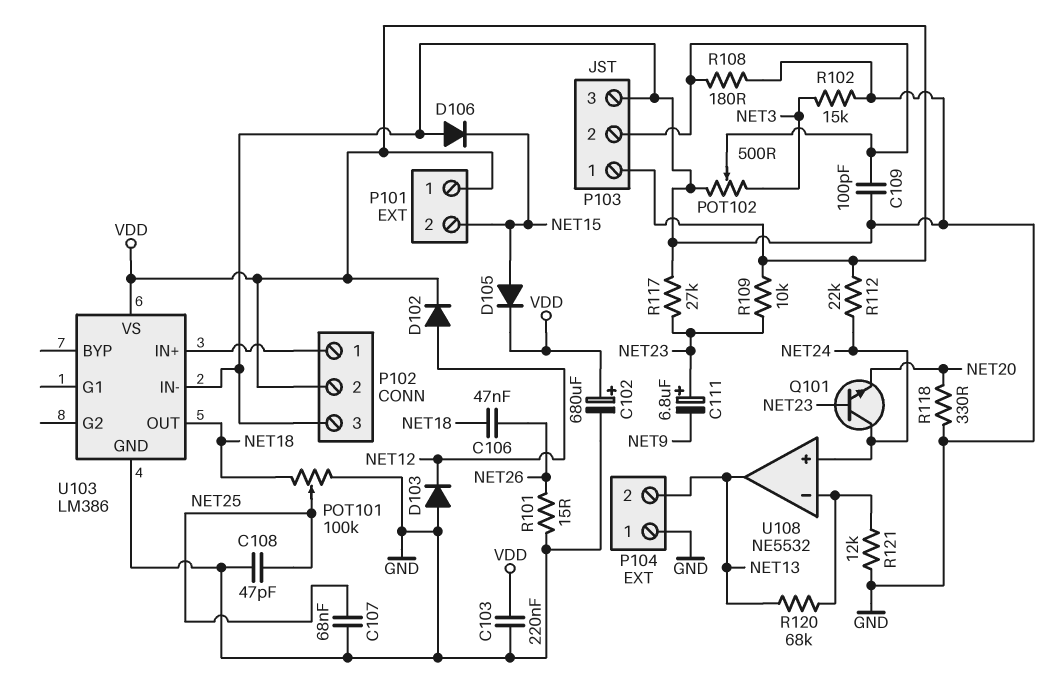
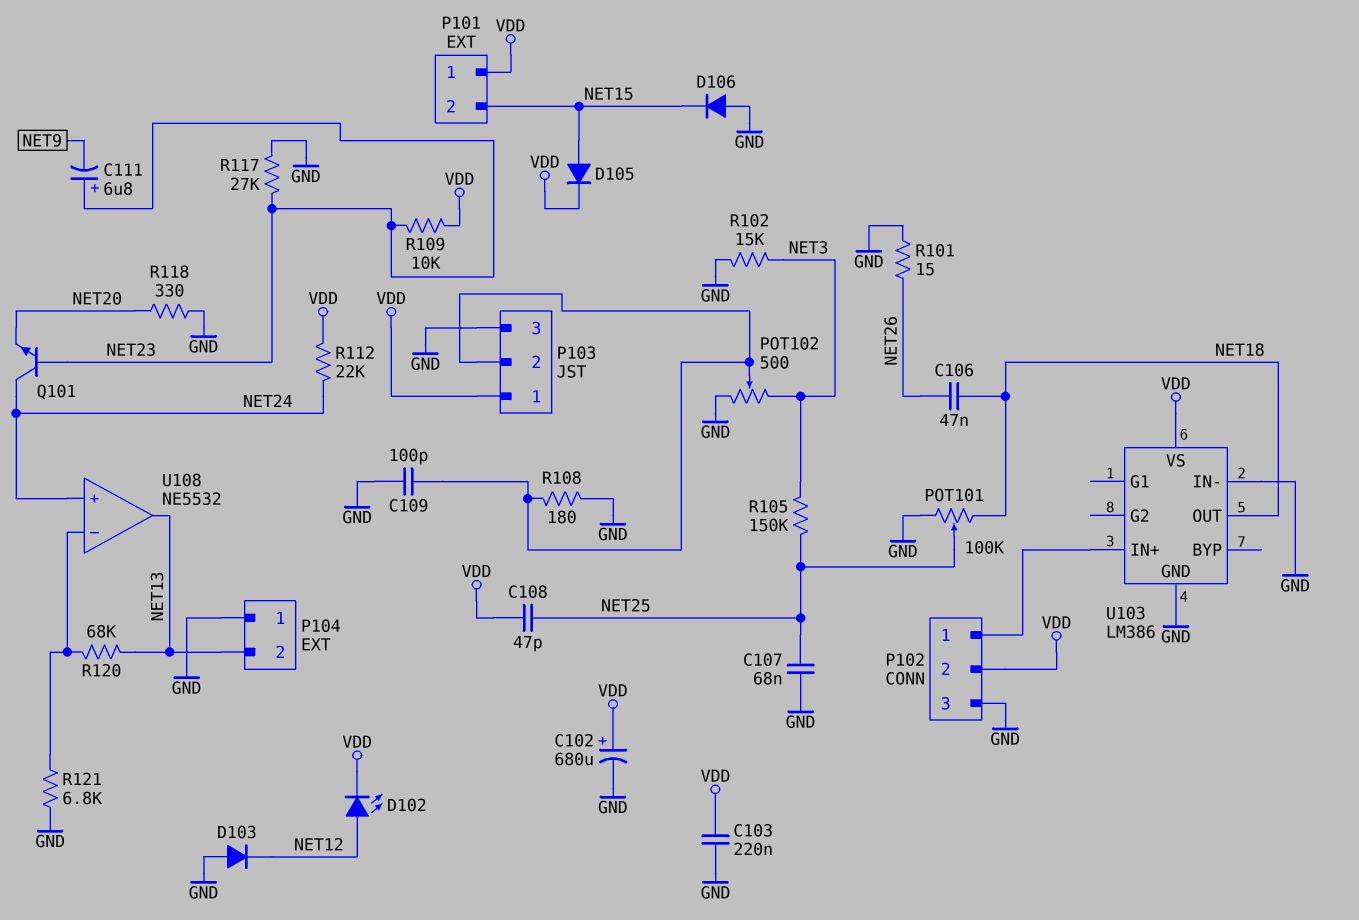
C108: 47pF (GND, NET25) -> 47pF (NET25, VDD)
D102: diode (A NET12, K VDD) -> LED (A NET12, K VDD)
R105: none -> 150k (NET3, NET25)
R121: 12k (GND, U108/in-) -> 6.8k (GND, U108/in-)

